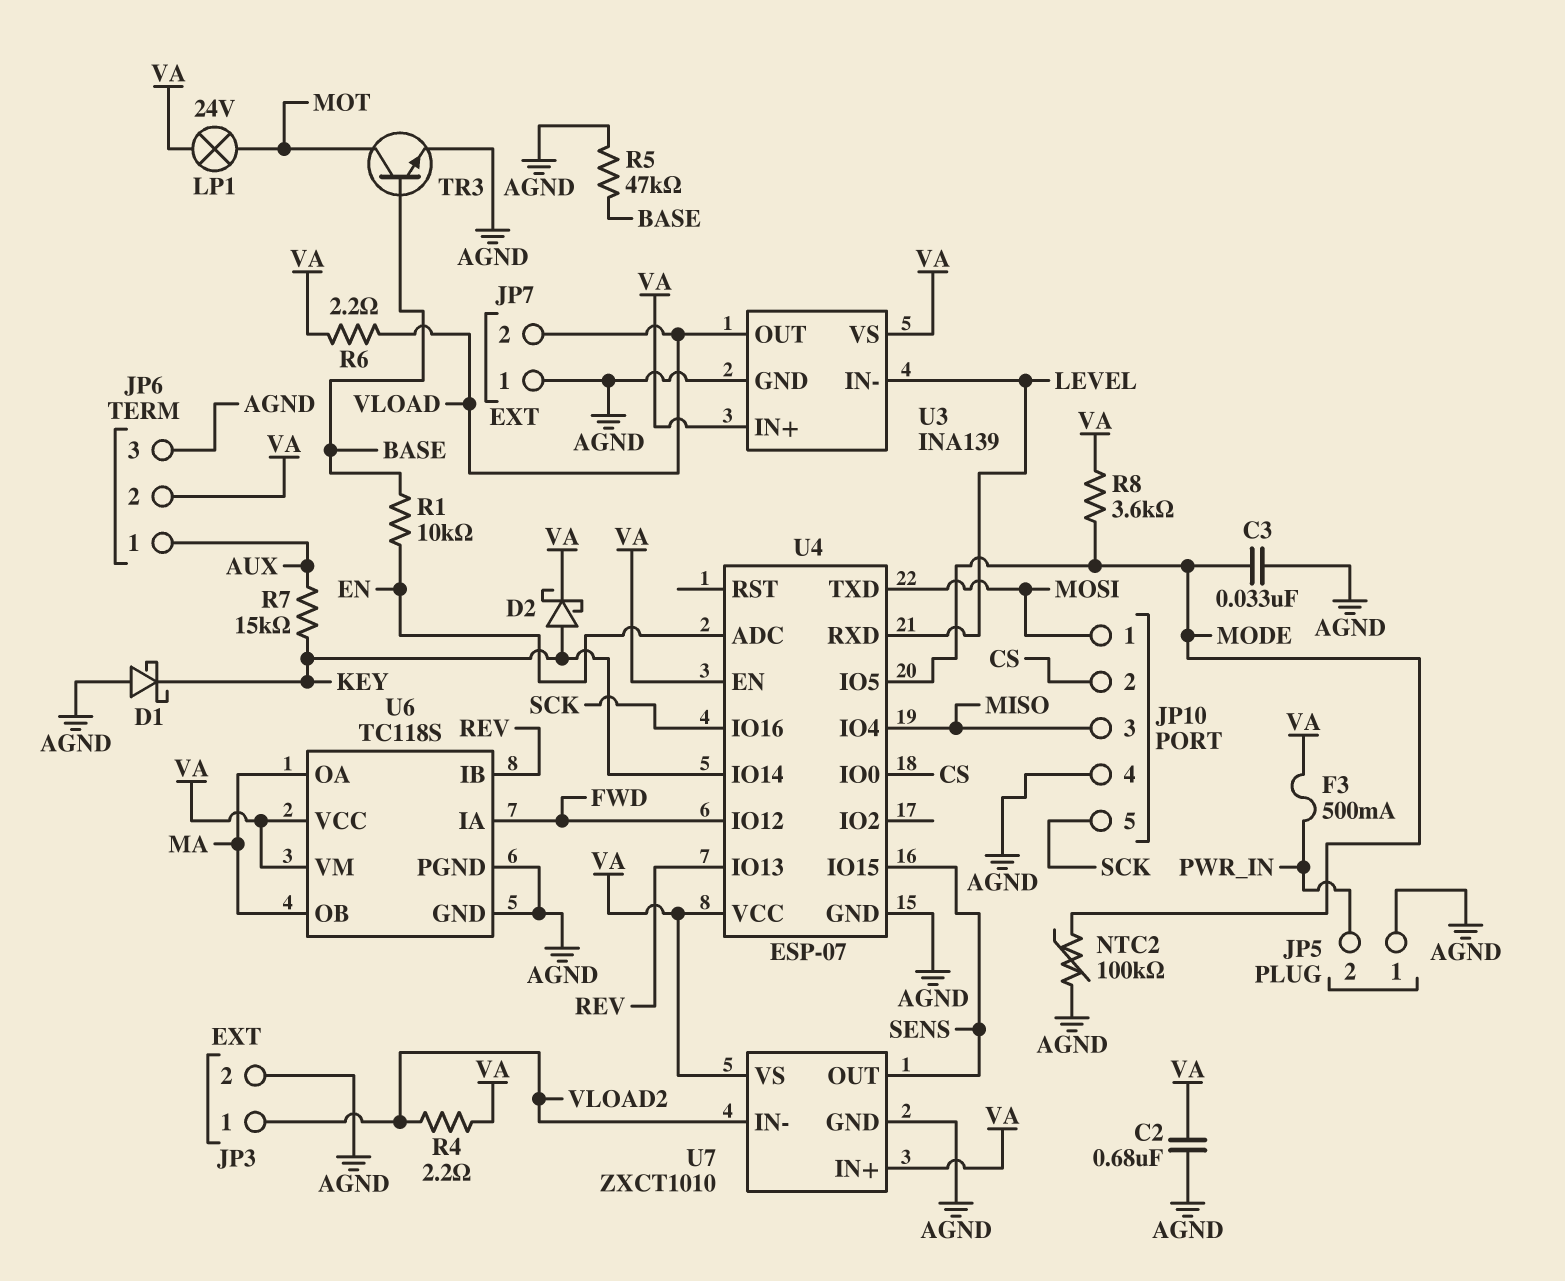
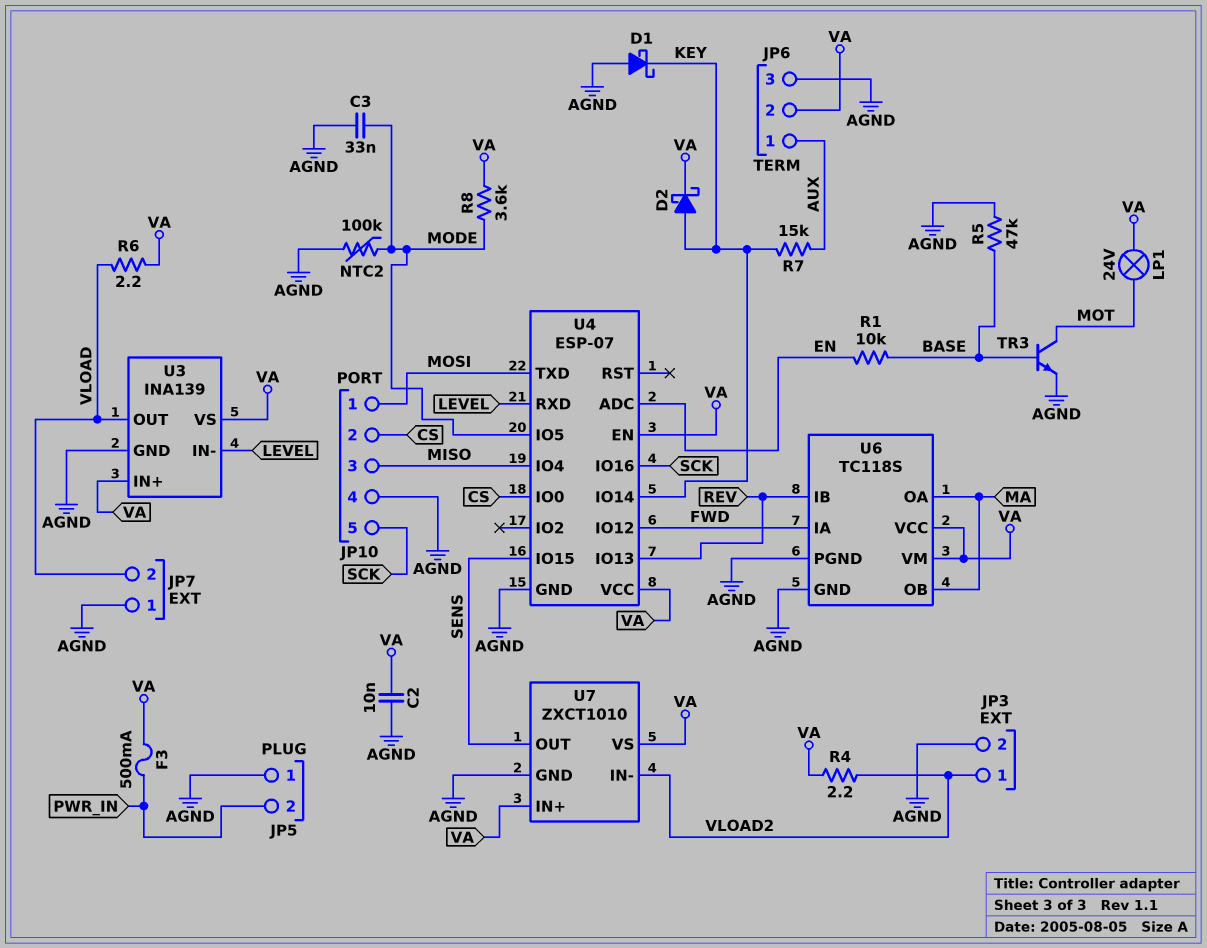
C2: 680nF (AGND, VA) -> 10nF (AGND, VA)

